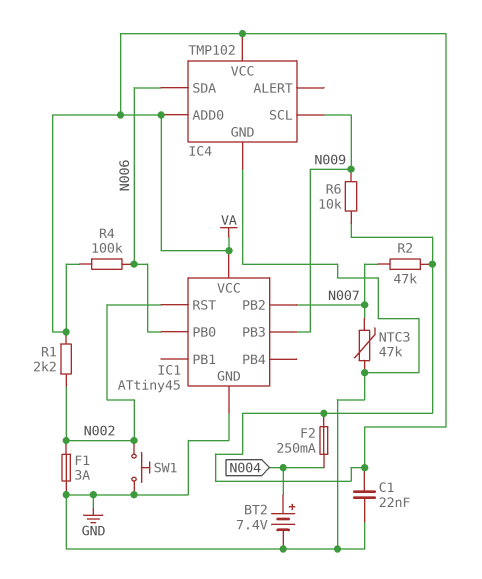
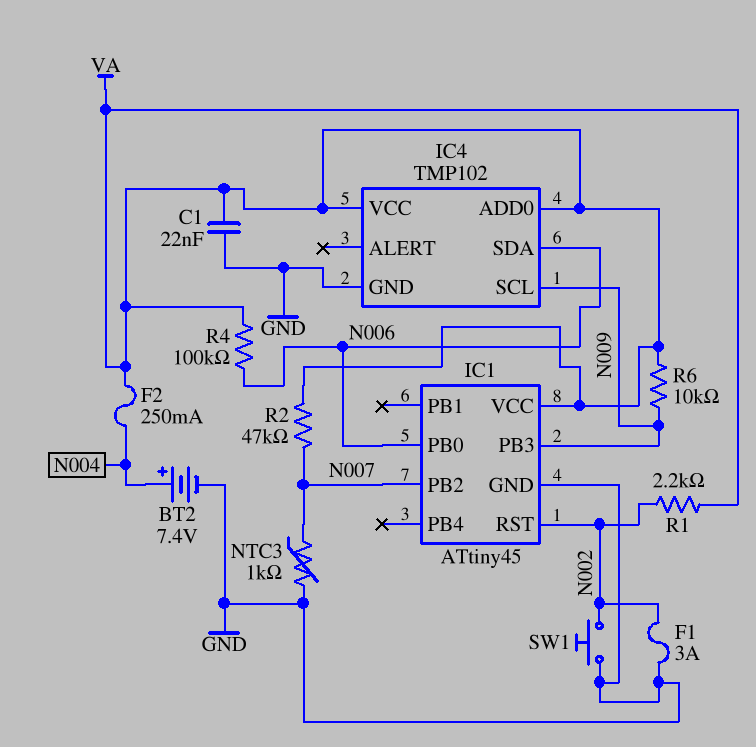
NTC3: 47k (GND, N007) -> 1k (GND, N007)

